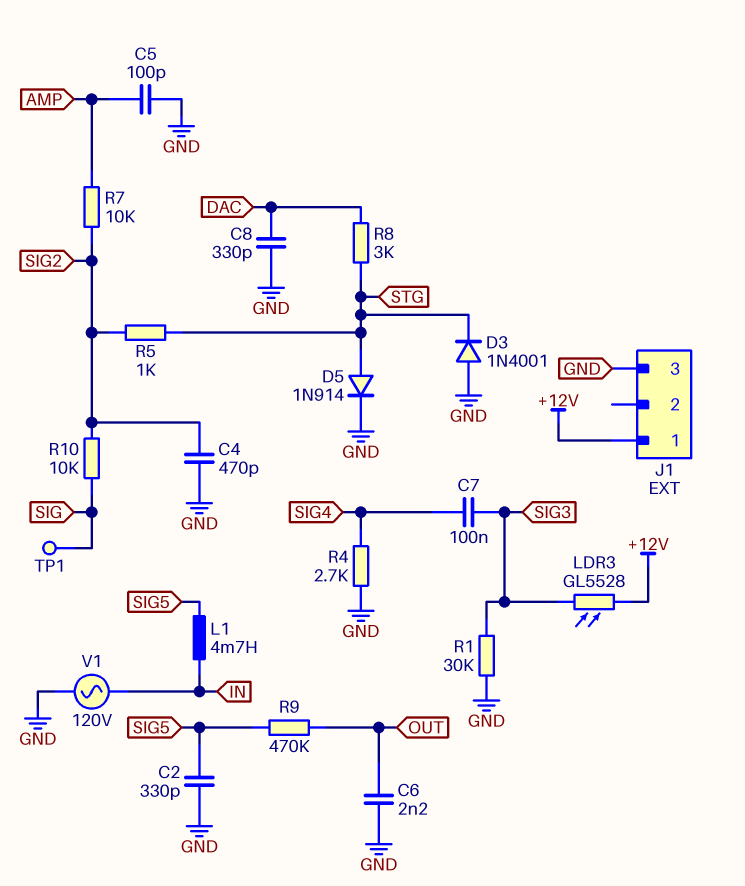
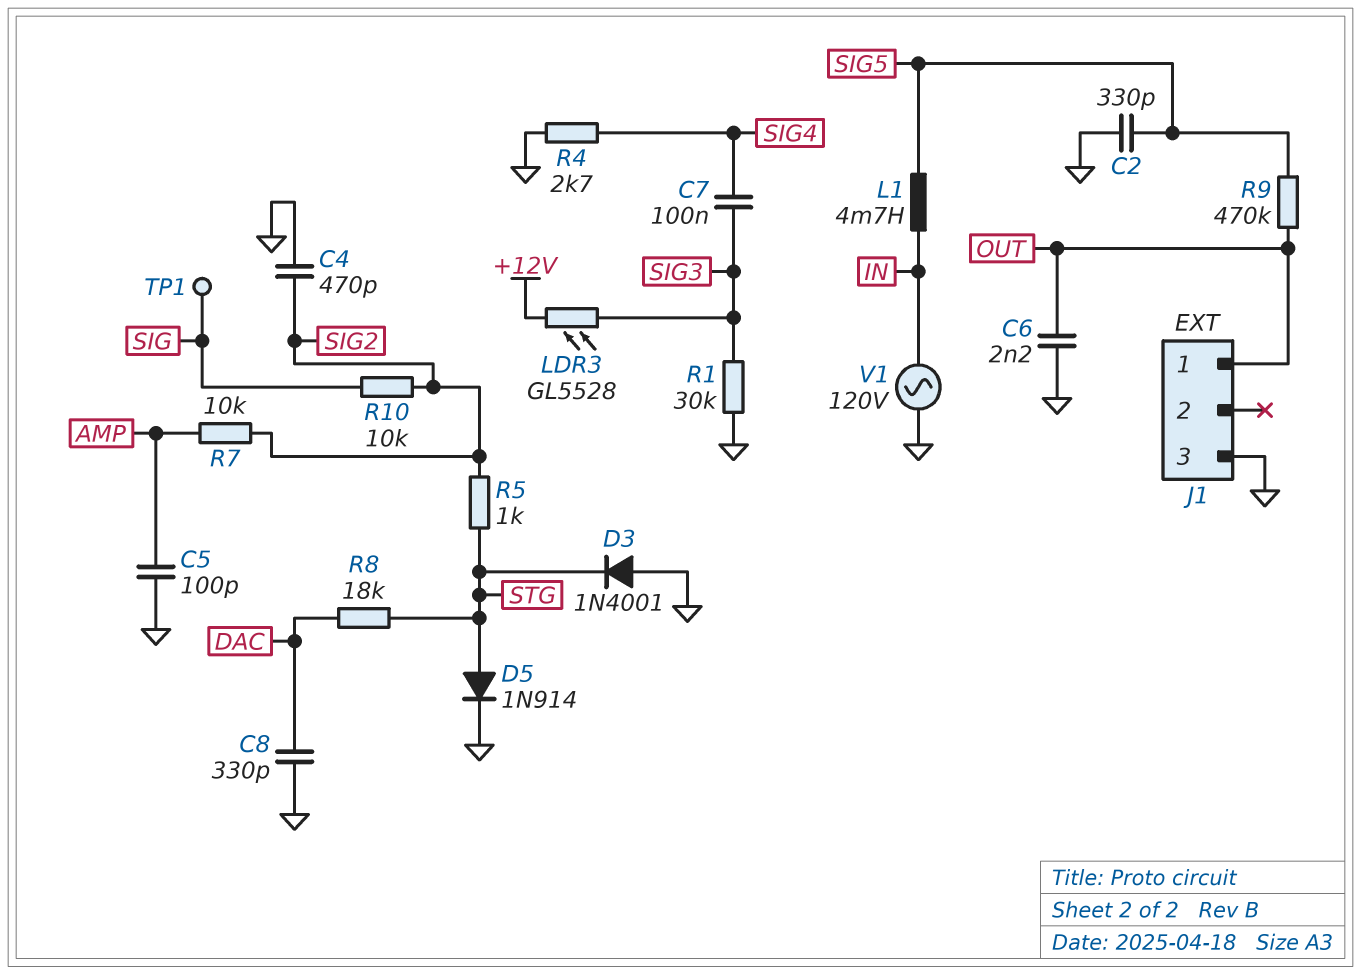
J1 pin 1: +12V -> OUT
R8: 3k (DAC, STG) -> 18k (DAC, STG)

